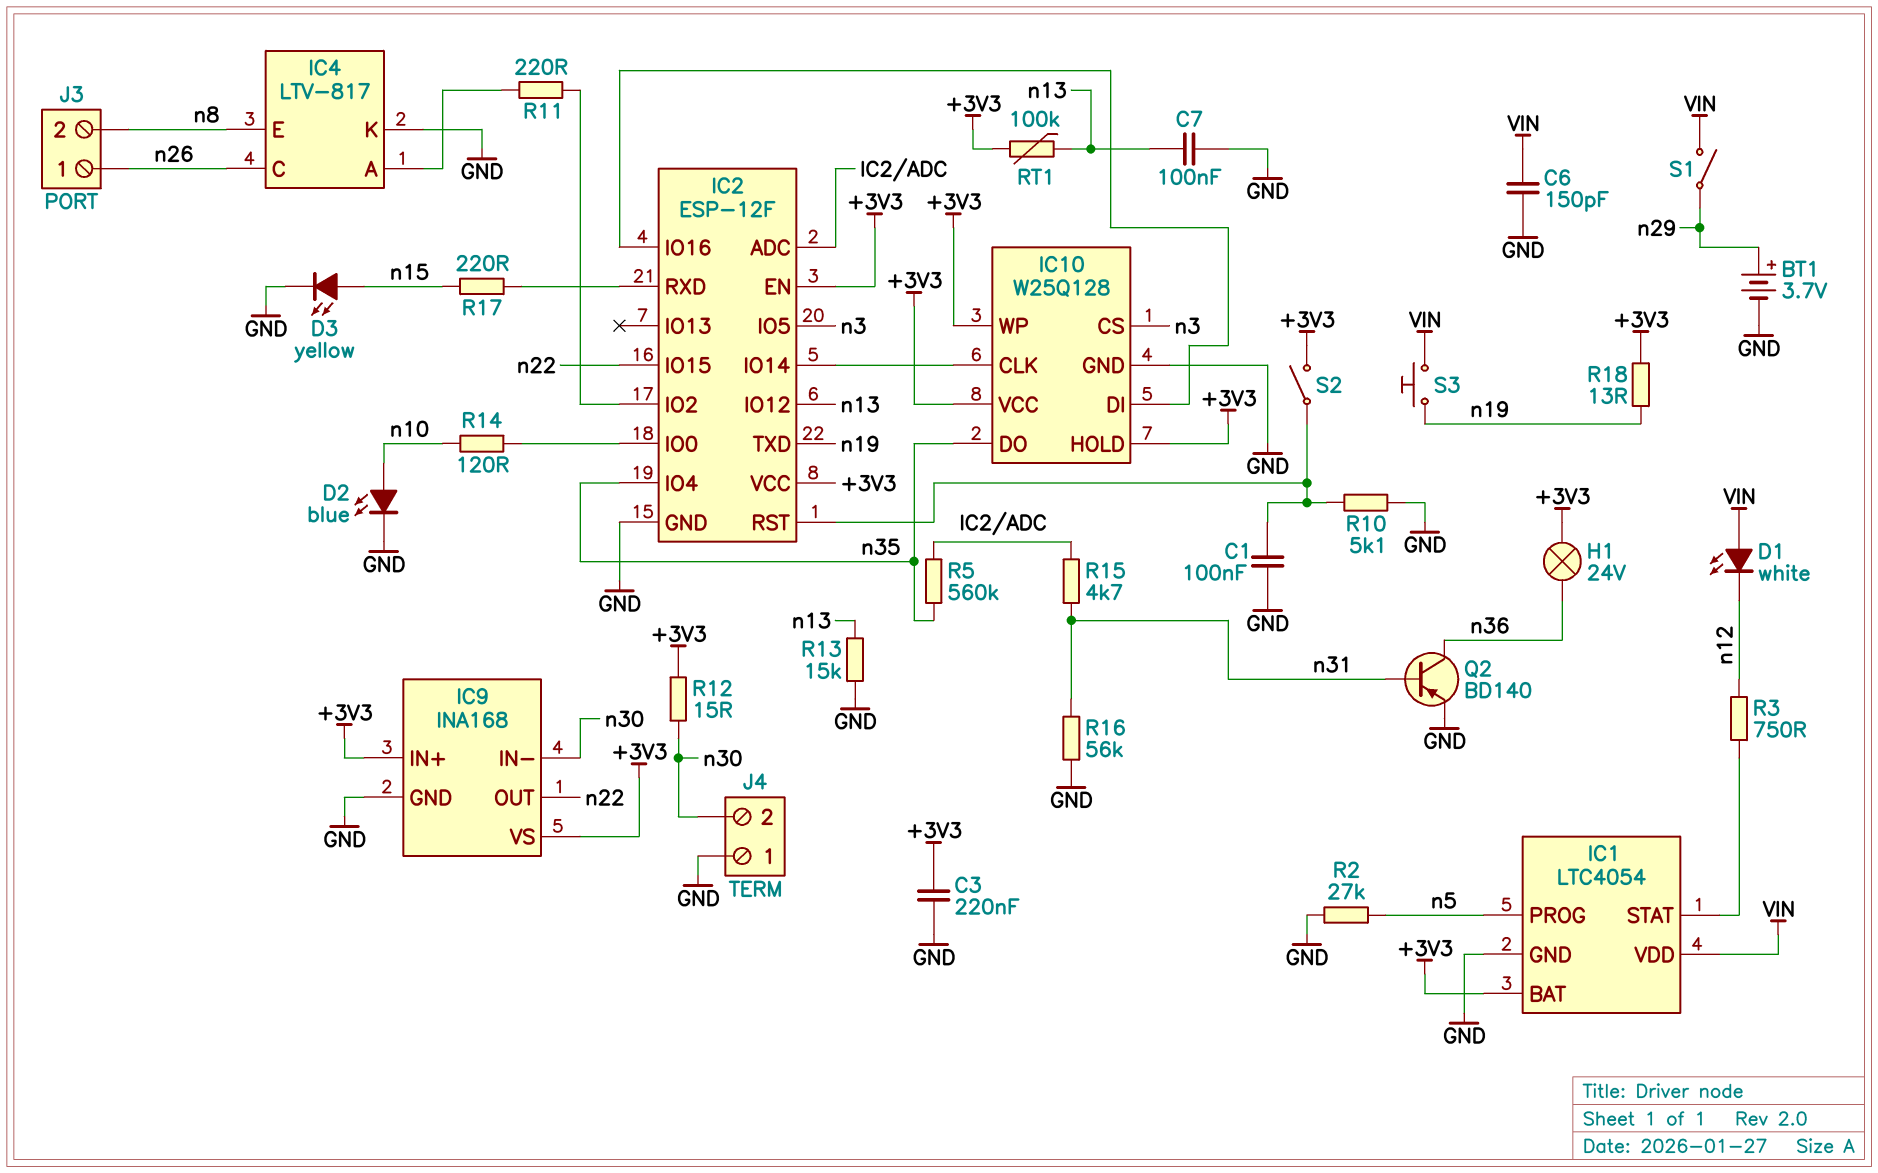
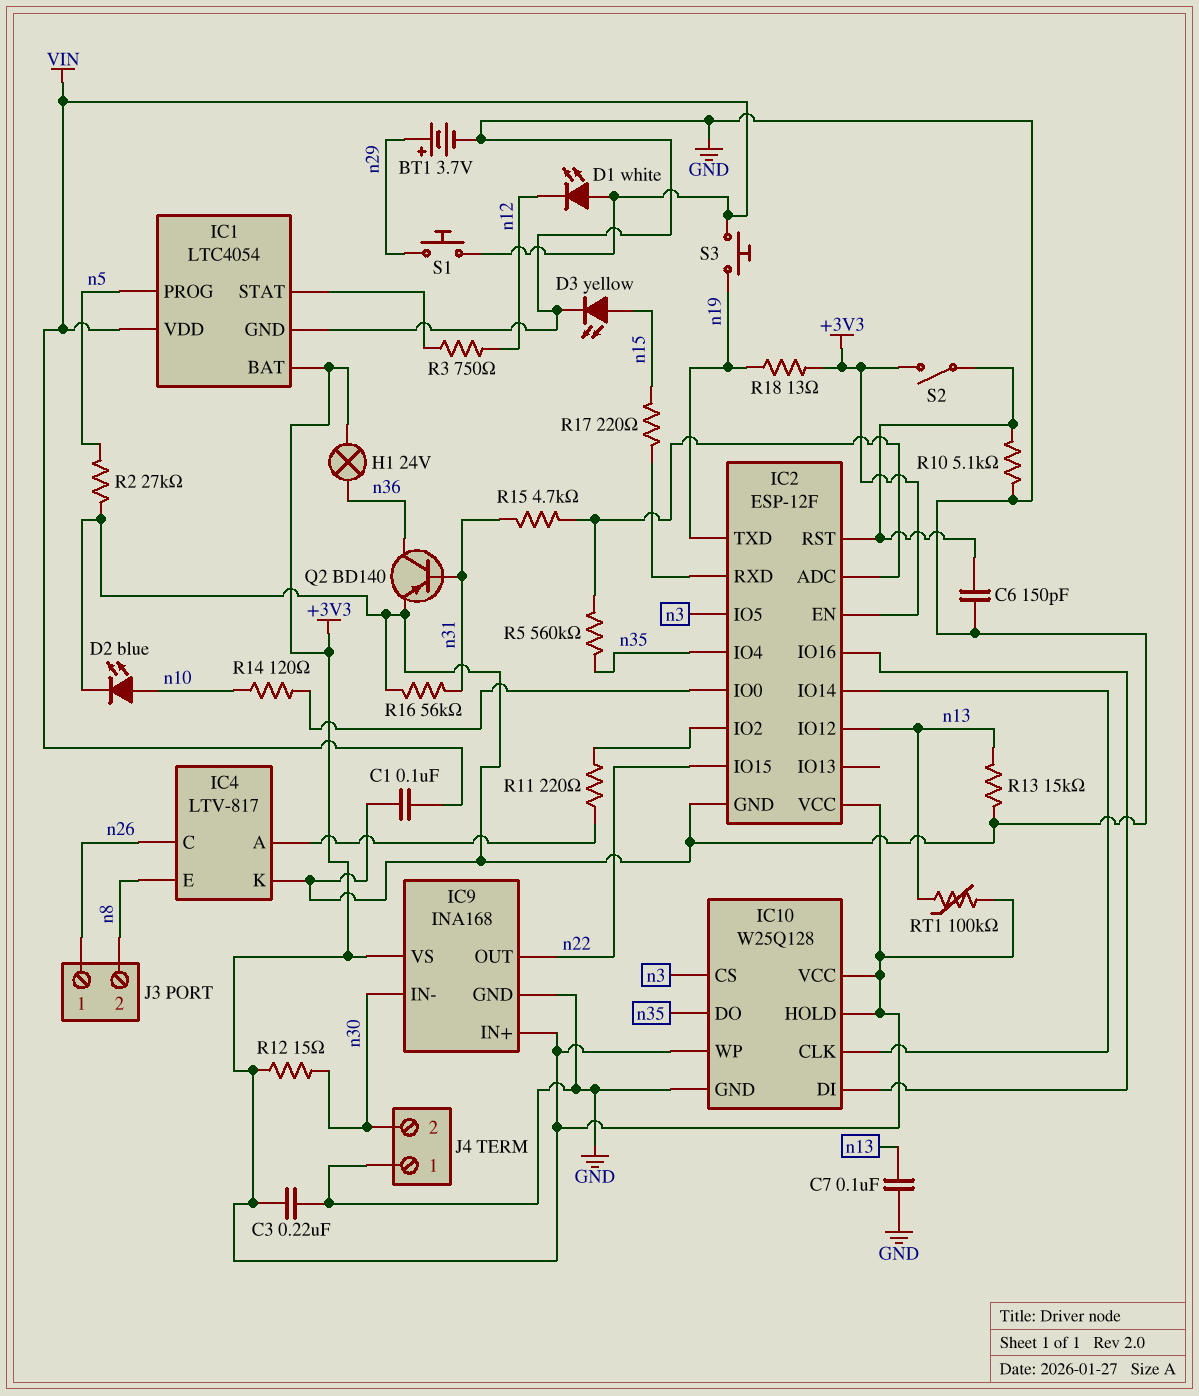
C1: 100nF (GND, IC2/RST) -> 100nF (GND, VIN)
C6: 150pF (GND, VIN) -> 150pF (GND, IC2/RST)
S1: switch (VIN, n29) -> button (VIN, n29)

